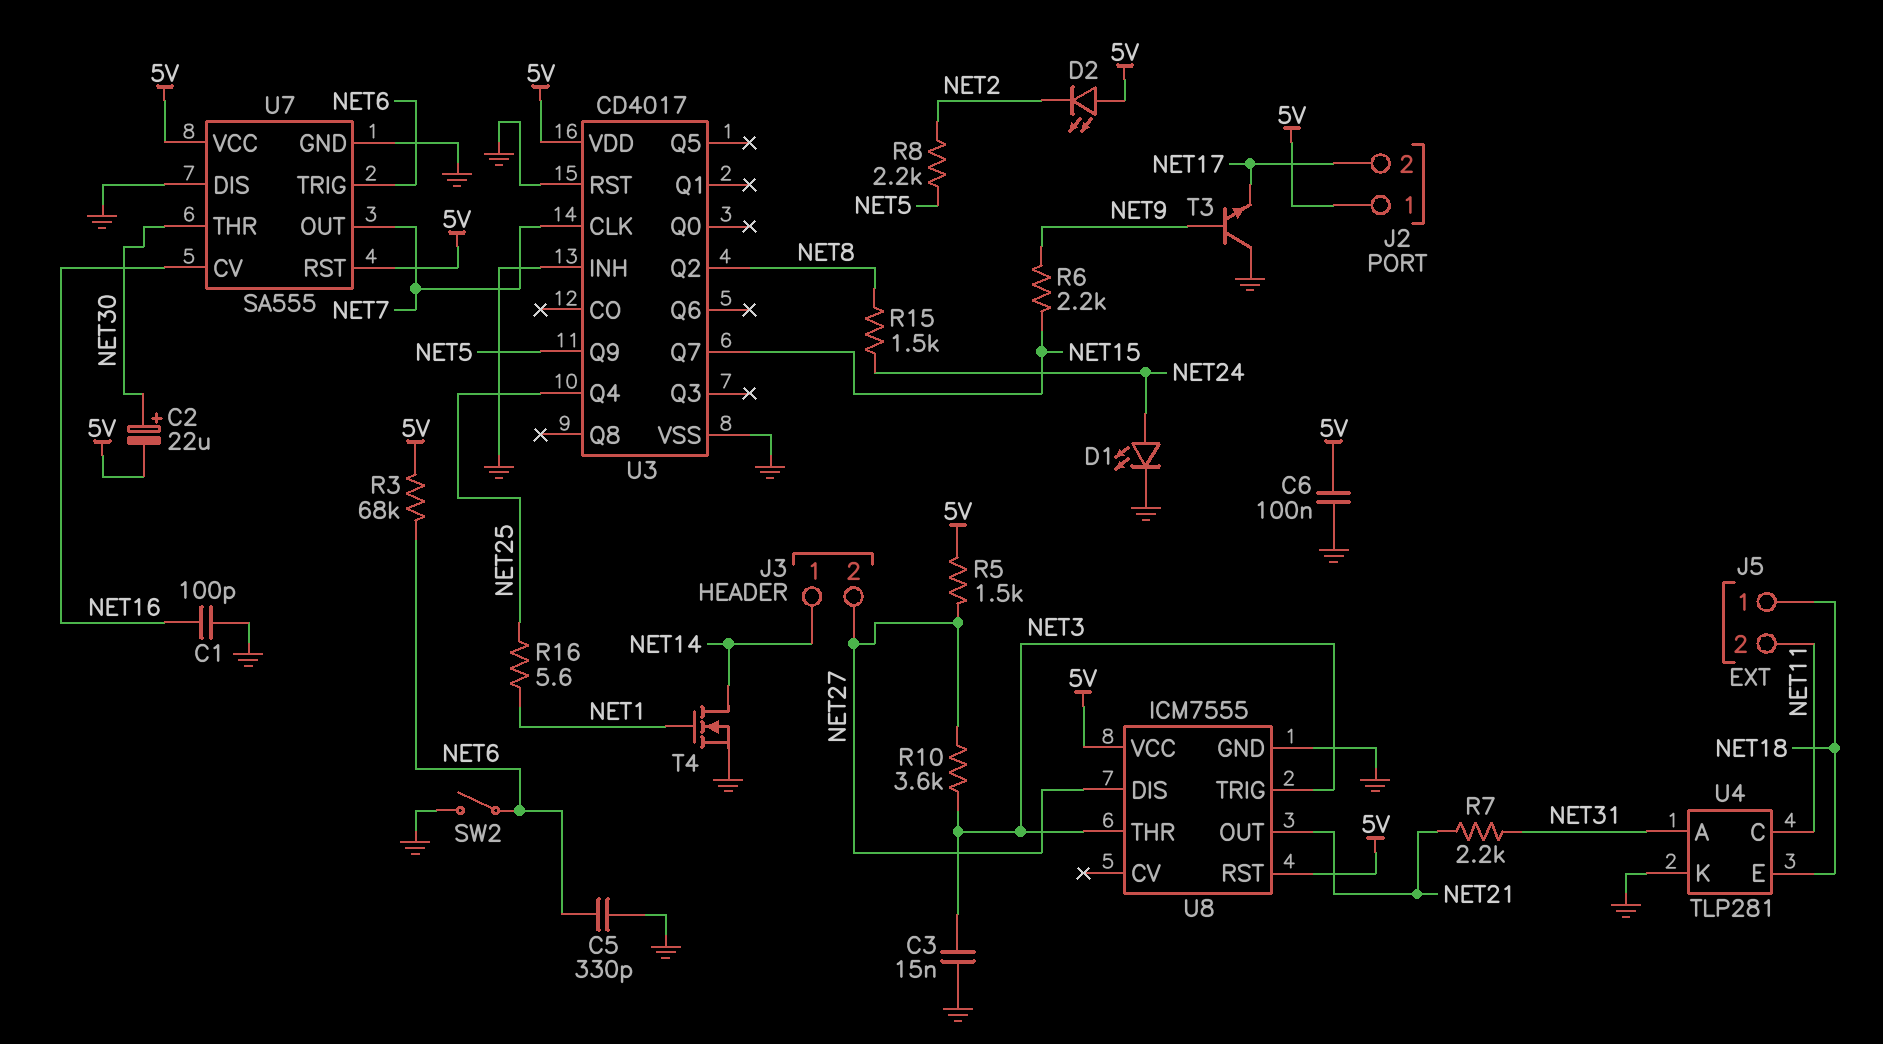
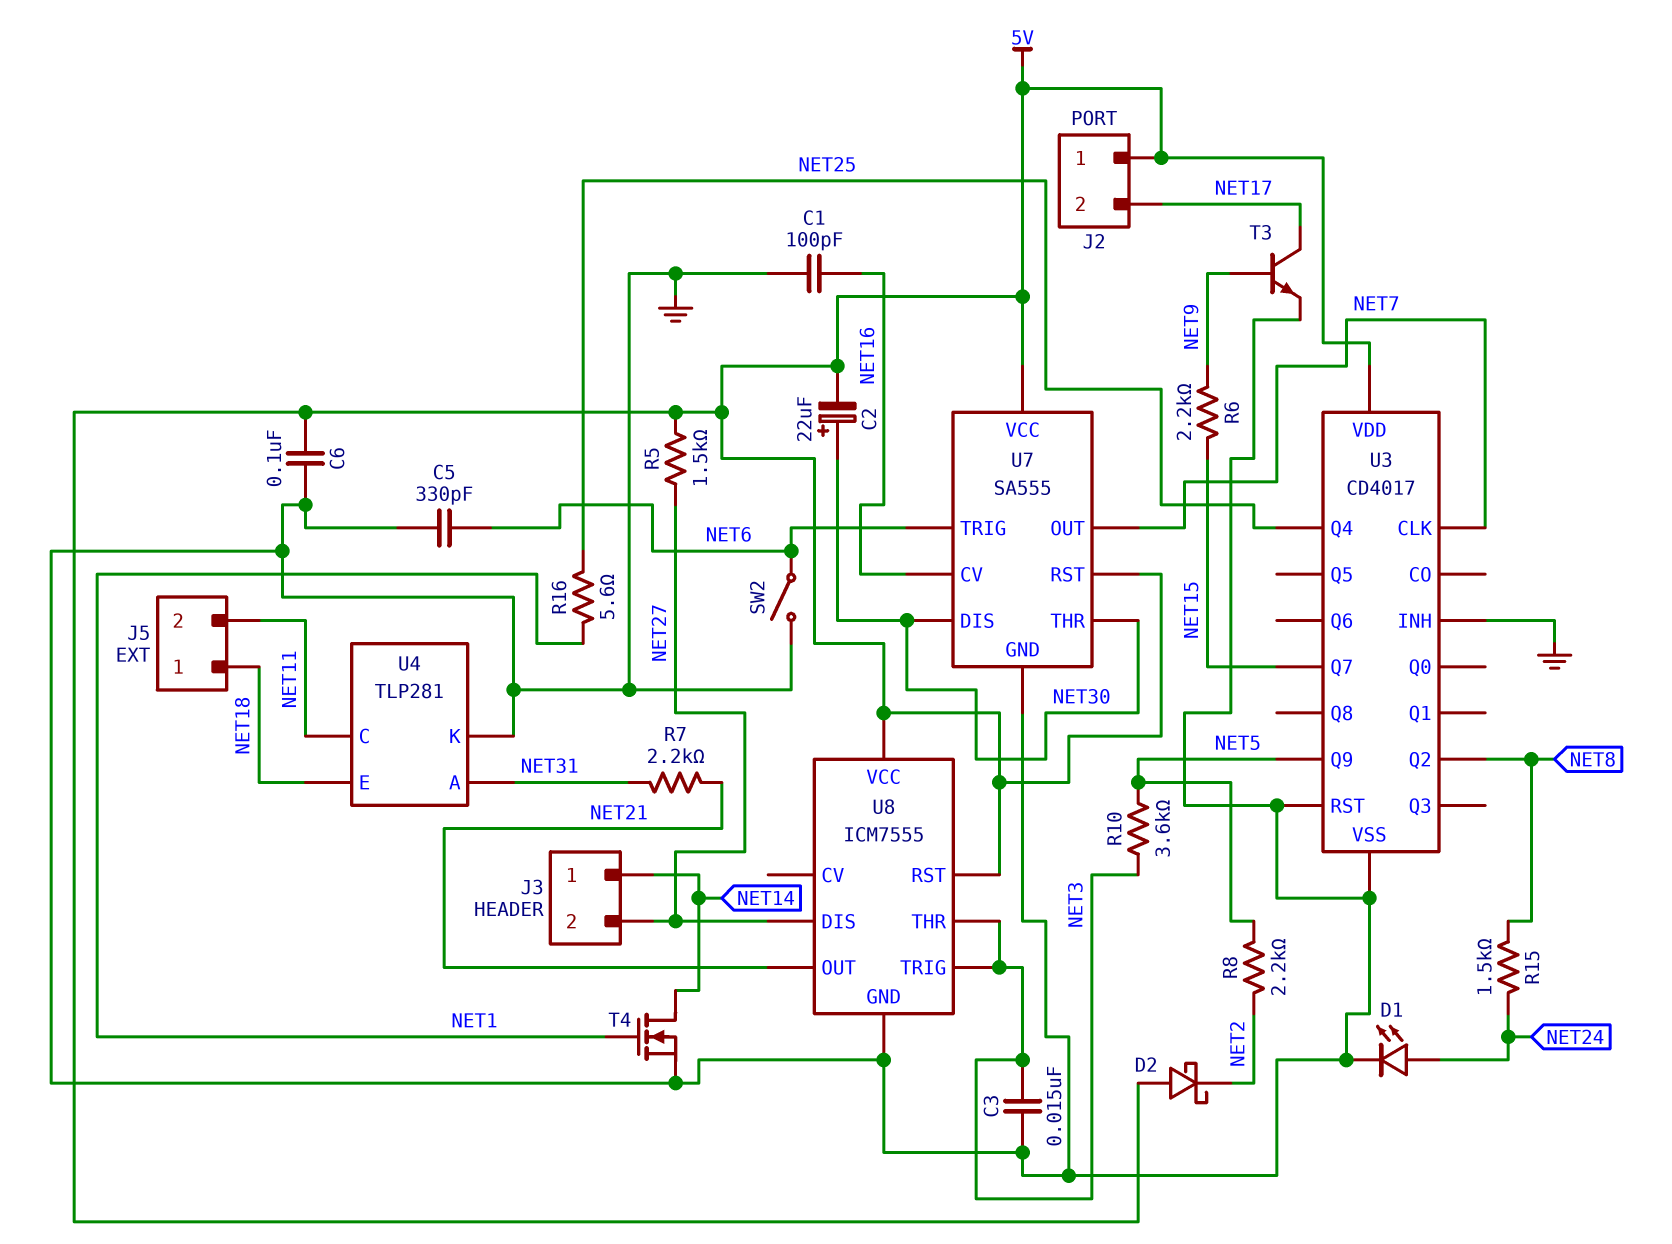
D2: LED (A 5V, K NET2) -> schottky (A 5V, K NET2)
R3: 68k (5V, NET6) -> none
R10: 3.6k (NET3, NET27) -> 3.6k (NET3, NET5)
T3: NPN (B NET9, C GND, E NET17) -> NPN (B NET9, C NET17, E GND)
U7 pin DIS: GND -> NET30

